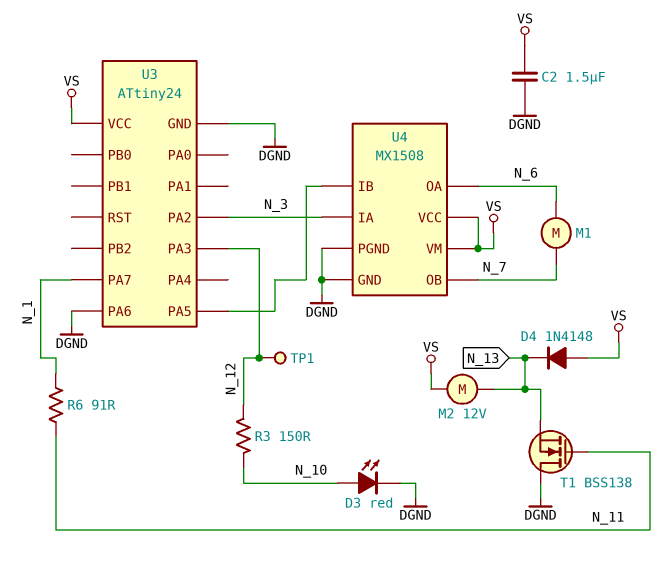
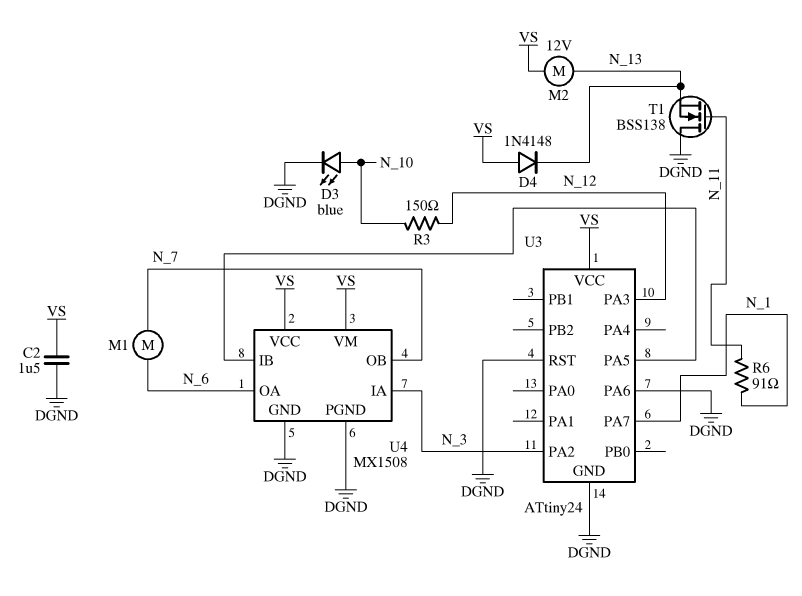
D3: LED red (A N_10, K DGND) -> LED blue (A N_10, K DGND)
TP1: test point (N_12) -> none
U3 pin RST: none -> DGND

